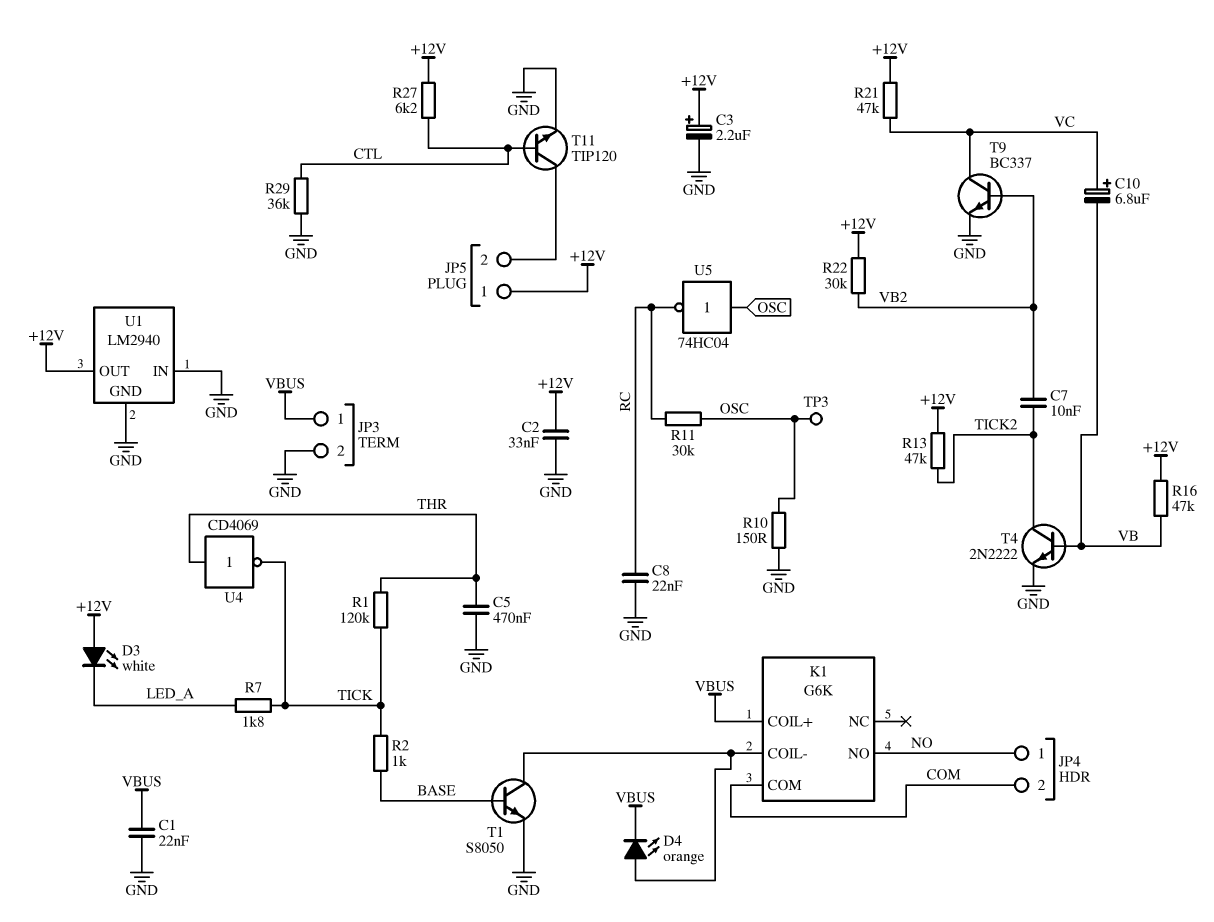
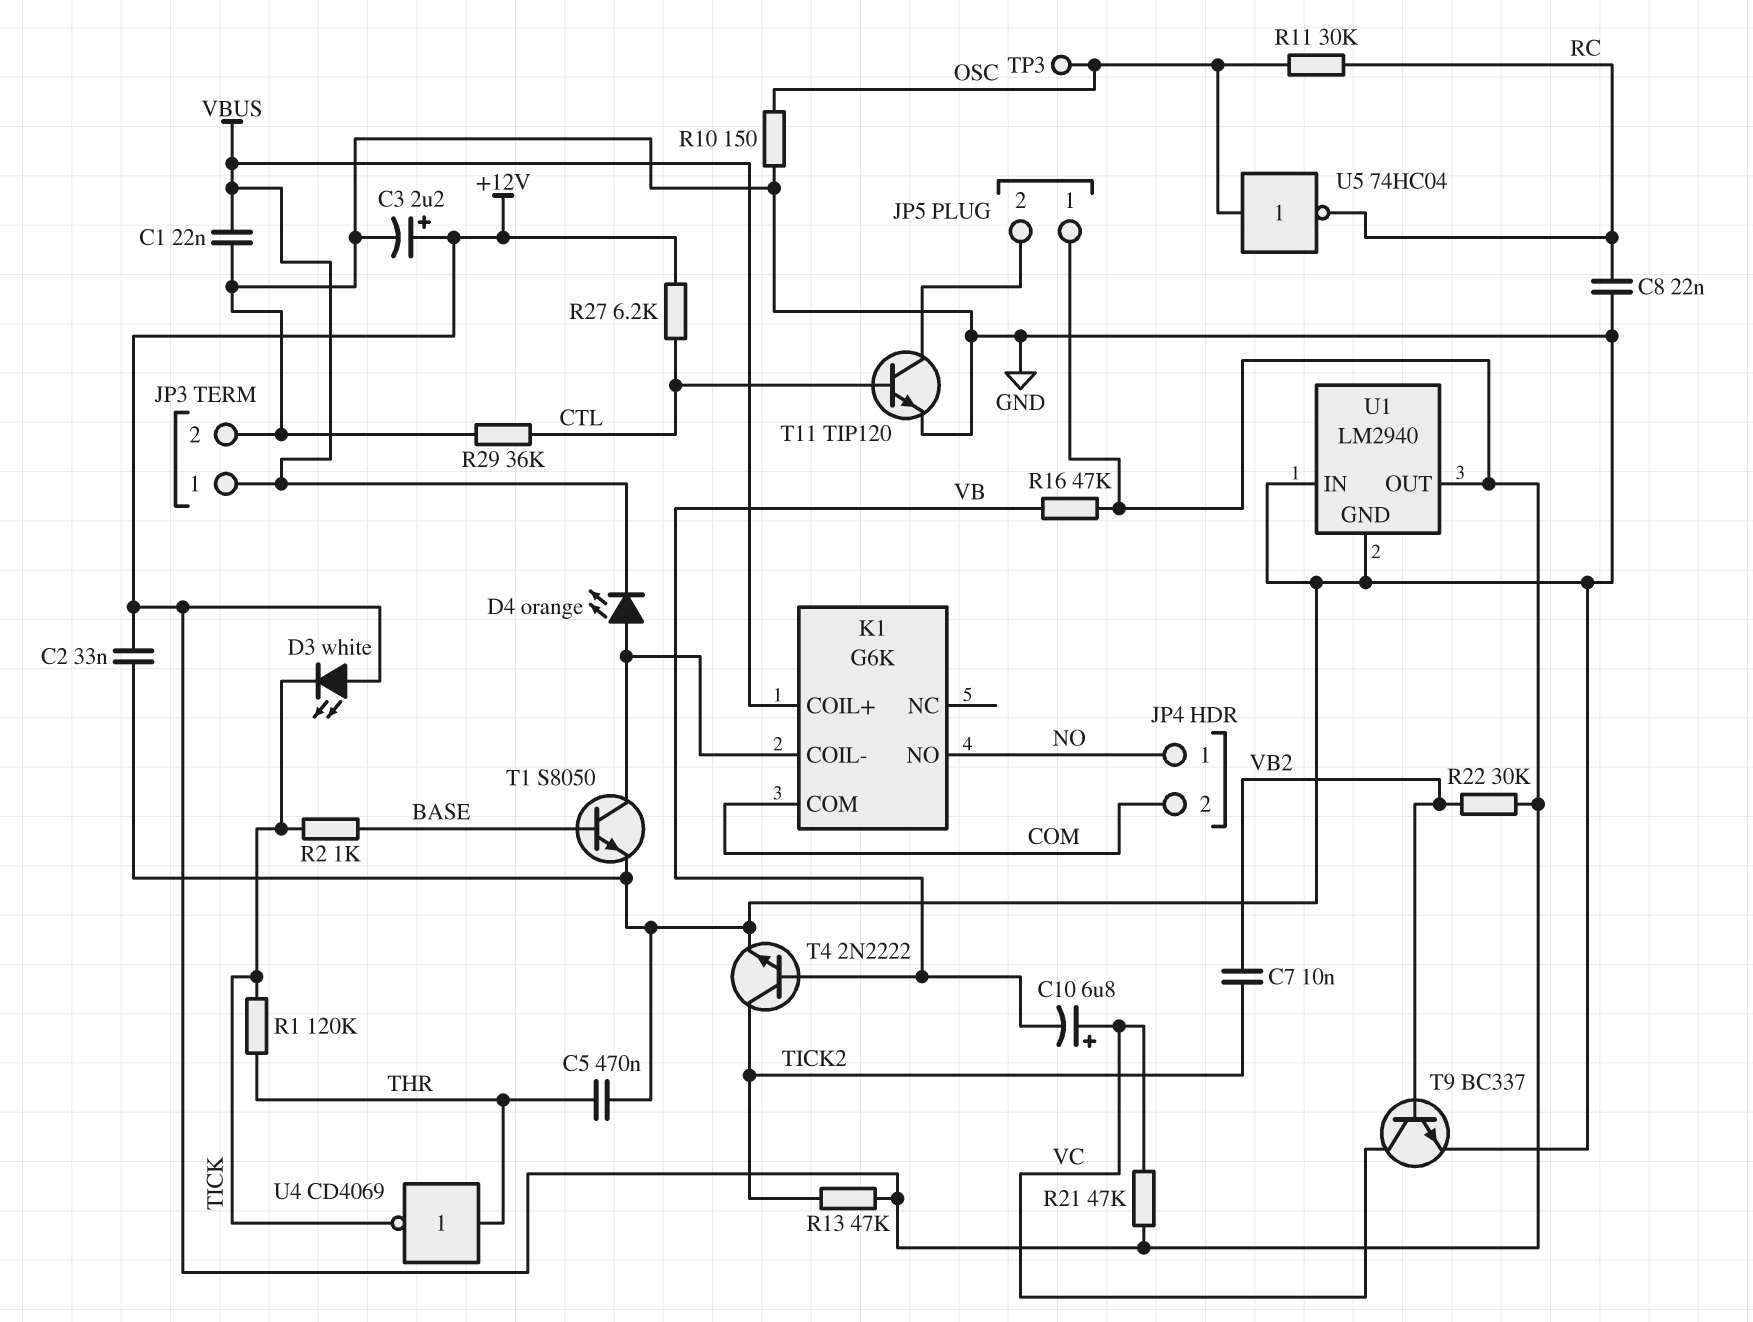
D3: LED white (A +12V, K LED_A) -> LED white (A +12V, K TICK)
R7: 1.8k (LED_A, TICK) -> none

